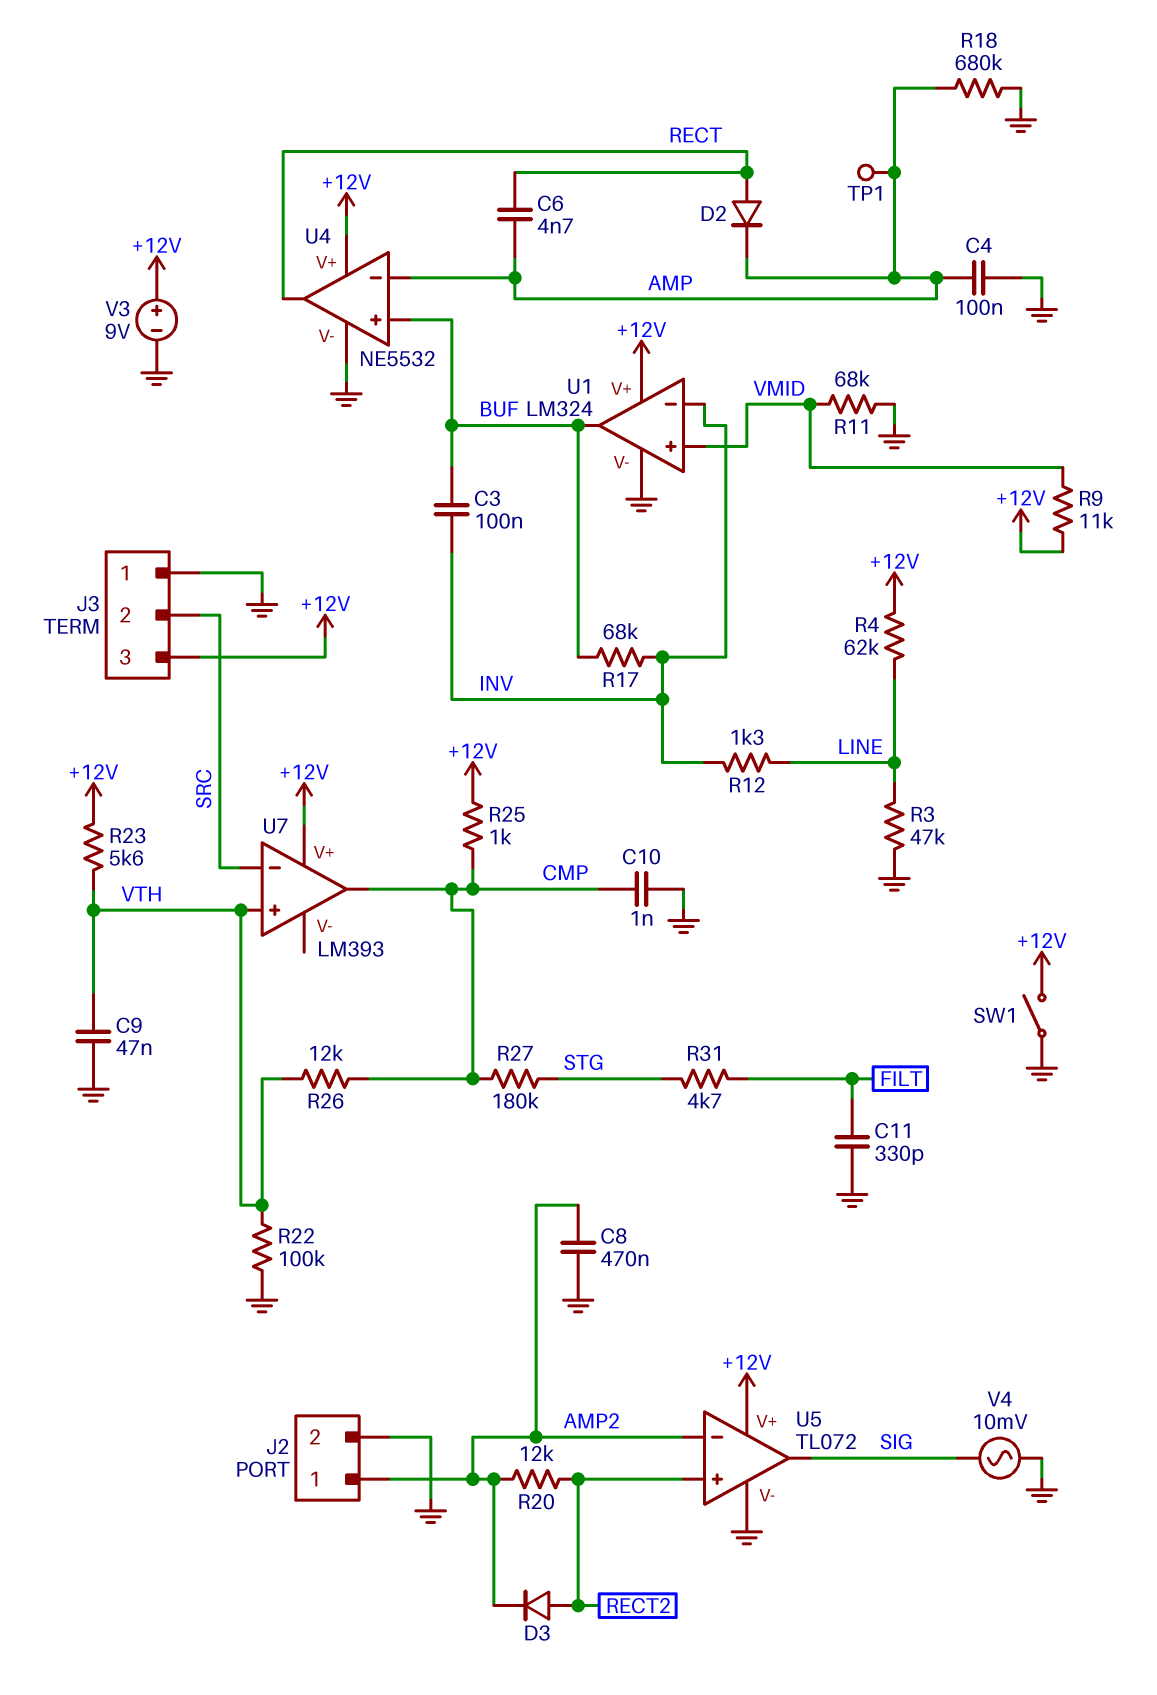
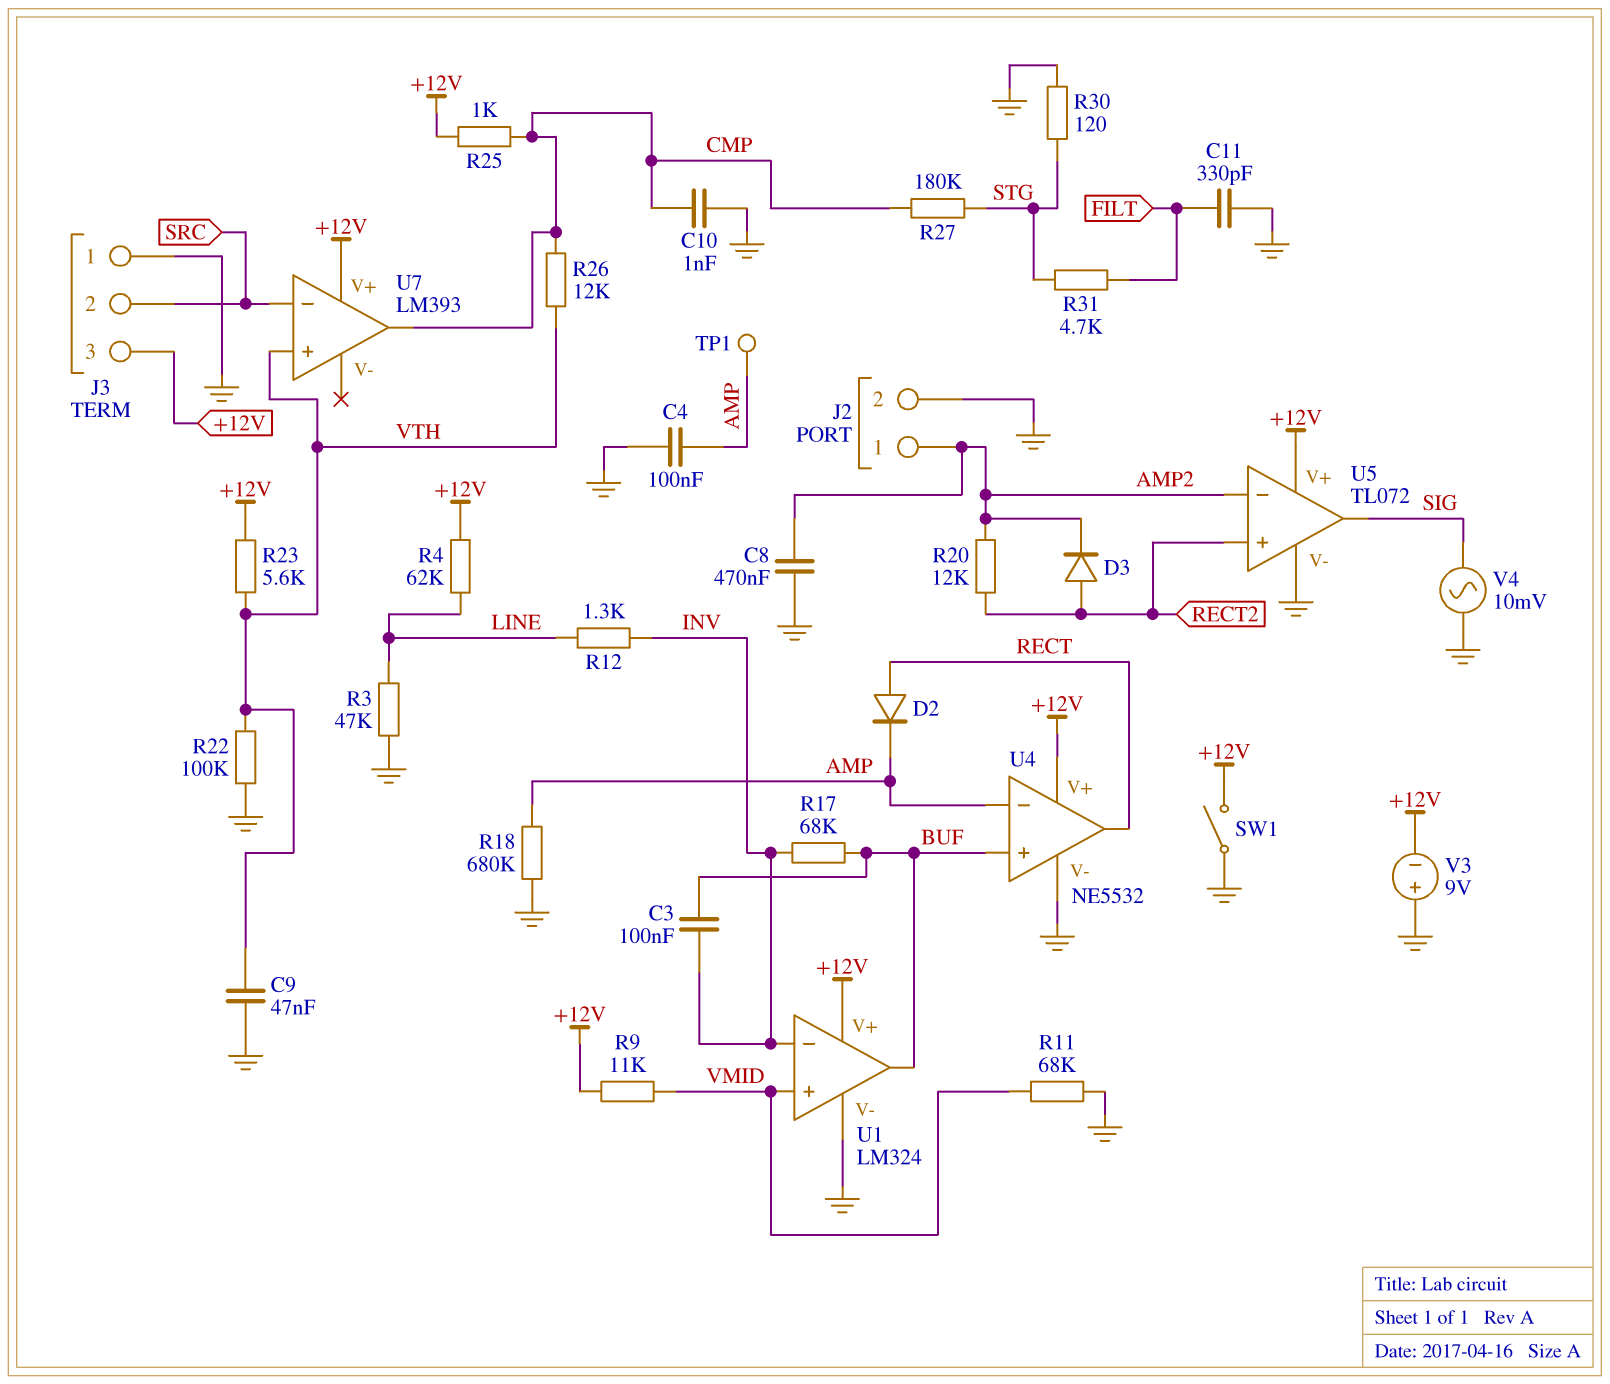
C6: 4.7nF (AMP, RECT) -> none
R30: none -> 120 (GND, STG)
V3: 9V (plus +12V, minus GND) -> 9V (plus GND, minus +12V)

